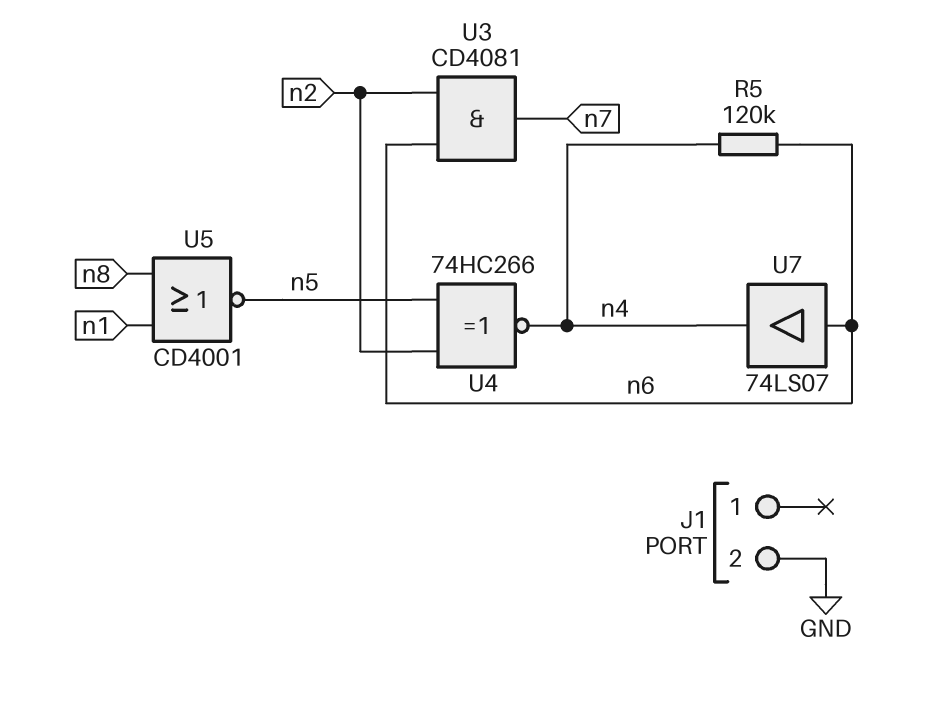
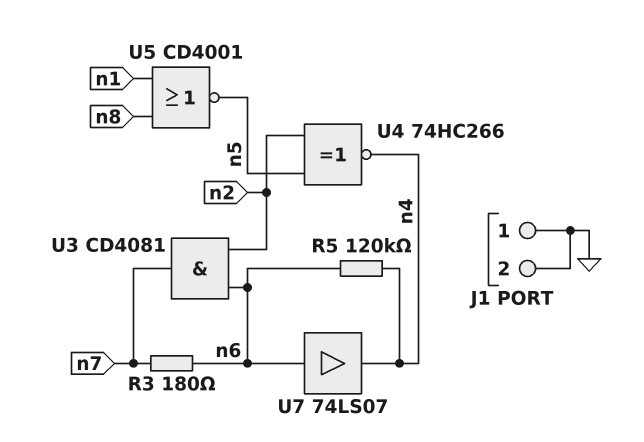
J1 pin 1: none -> GND
R3: none -> 180 (n6, n7)

